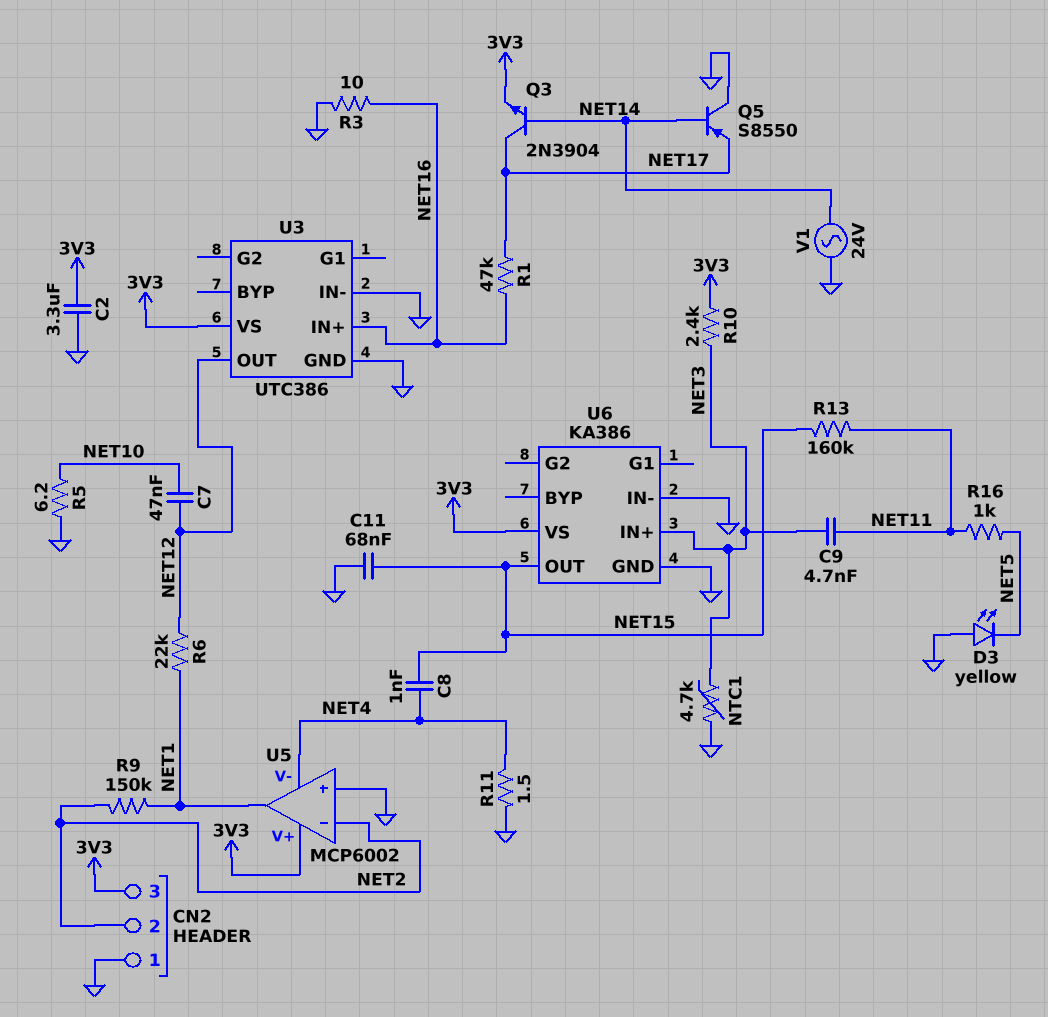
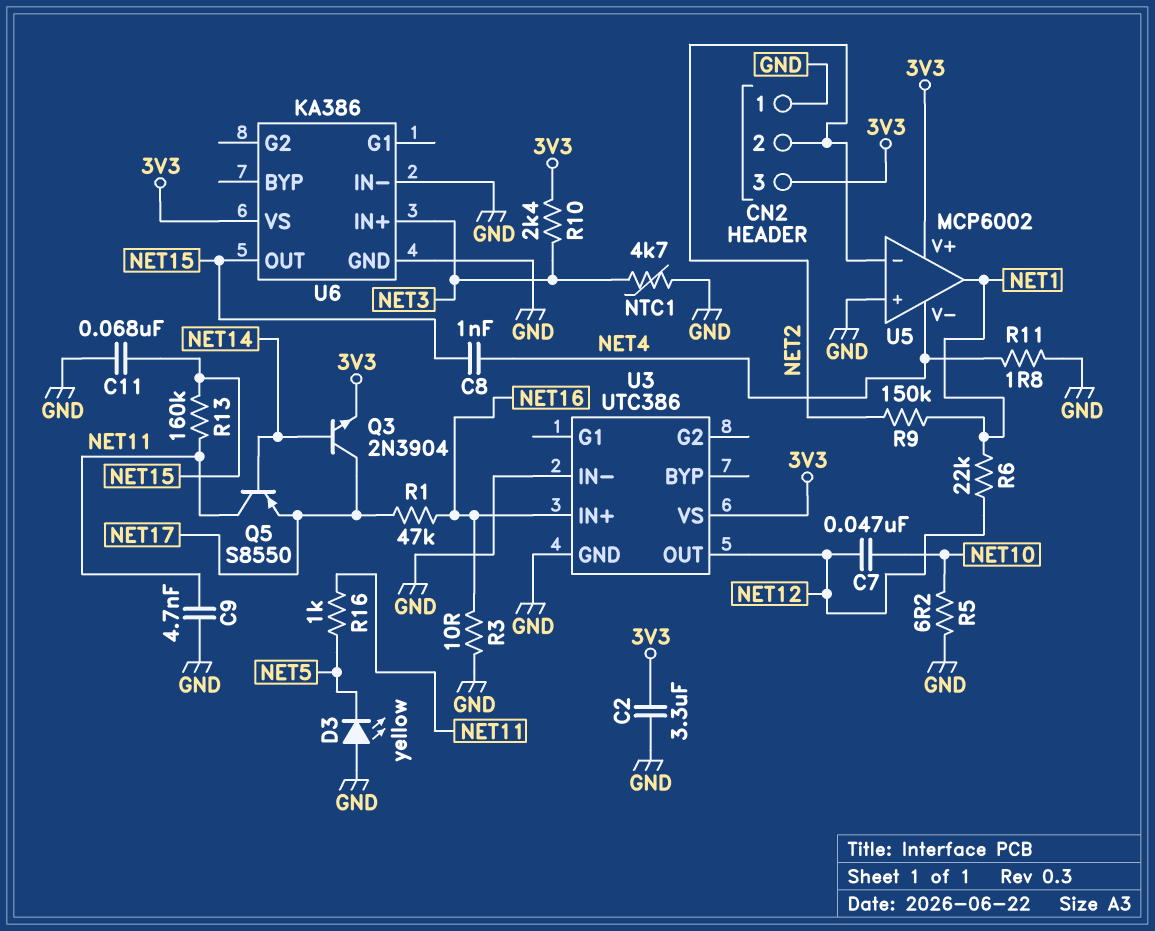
C9: 4.7nF (NET3, NET11) -> 4.7nF (GND, NET11)
Q5: PNP S8550 (B NET14, C GND, E NET17) -> PNP S8550 (B NET14, C NET11, E NET17)
R11: 1.5 (GND, NET4) -> 1.8 (GND, NET4)
V1: AC 24V (GND, NET14) -> none

